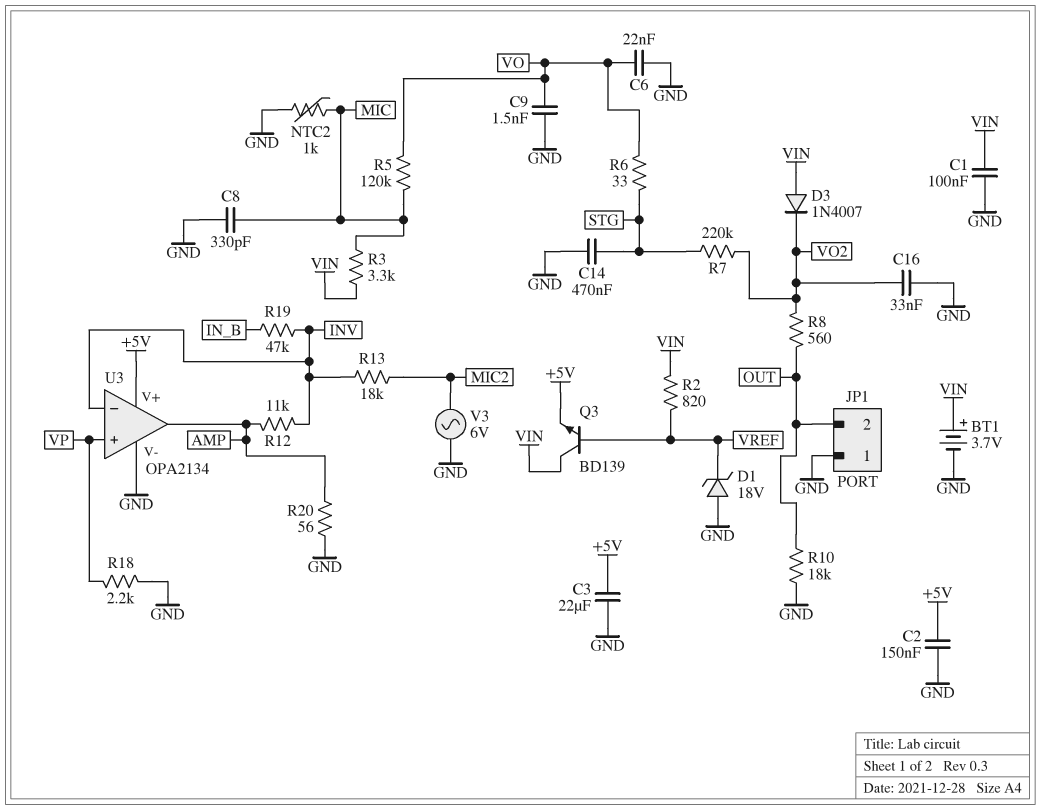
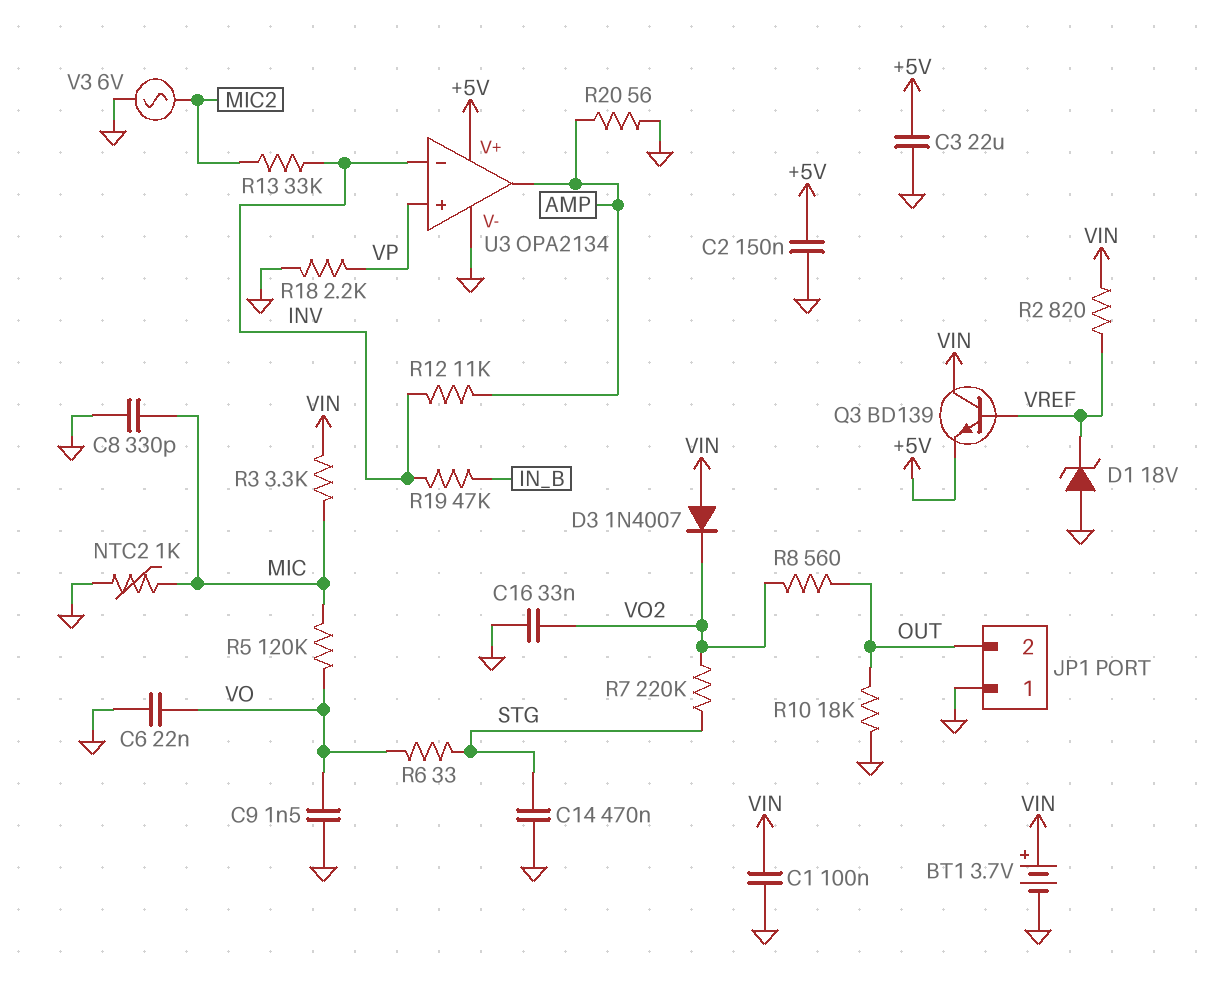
R13: 18k (INV, MIC2) -> 33k (INV, MIC2)

